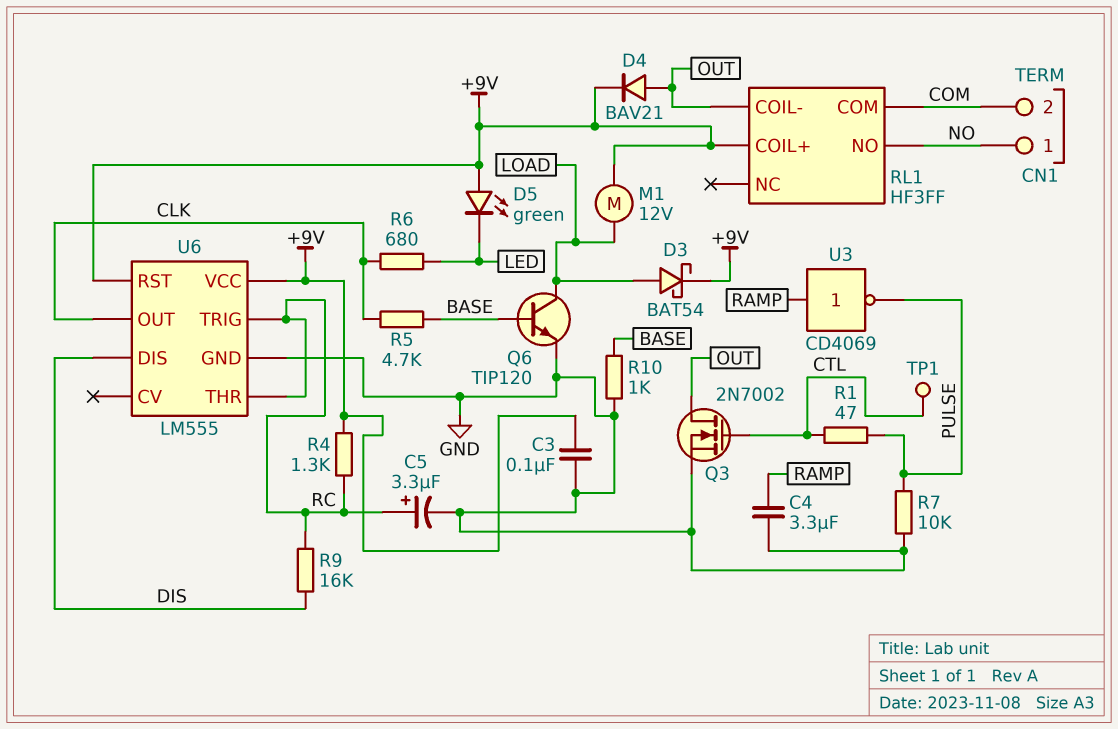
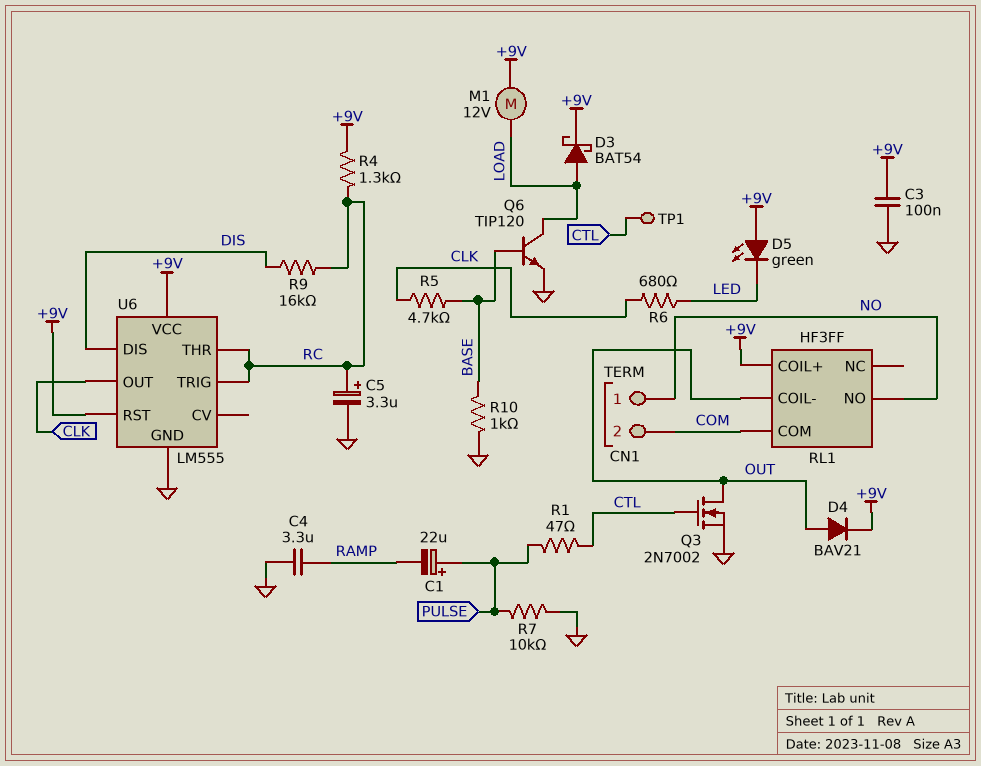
C1: none -> 22uF (plus PULSE, minus RAMP)
U3: NOT CD4069 (in RAMP, out PULSE) -> none

